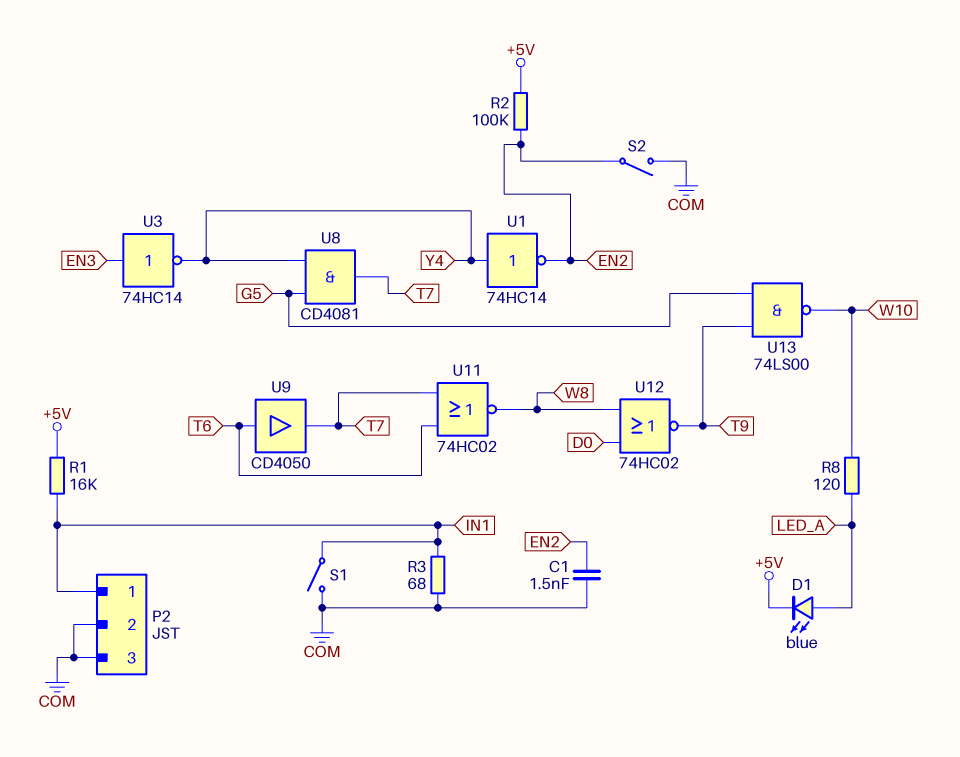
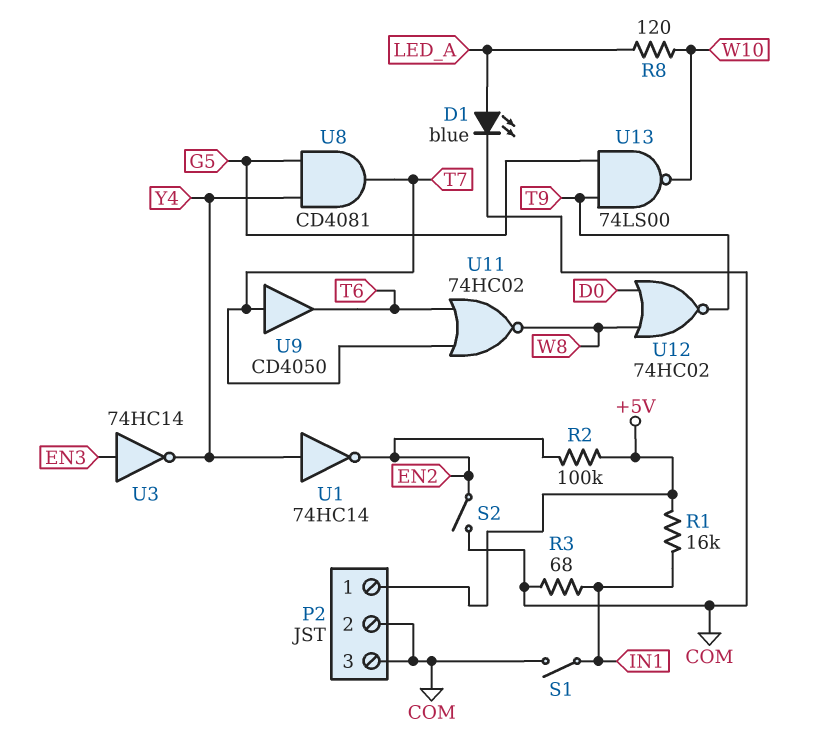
C1: 1.5nF (COM, EN2) -> none
D1: LED blue (A LED_A, K +5V) -> LED blue (A LED_A, K COM)
P2 pin 1: IN1 -> +5V
U9: buffer CD4050 (in T6, out T7) -> buffer CD4050 (in T7, out T6)

